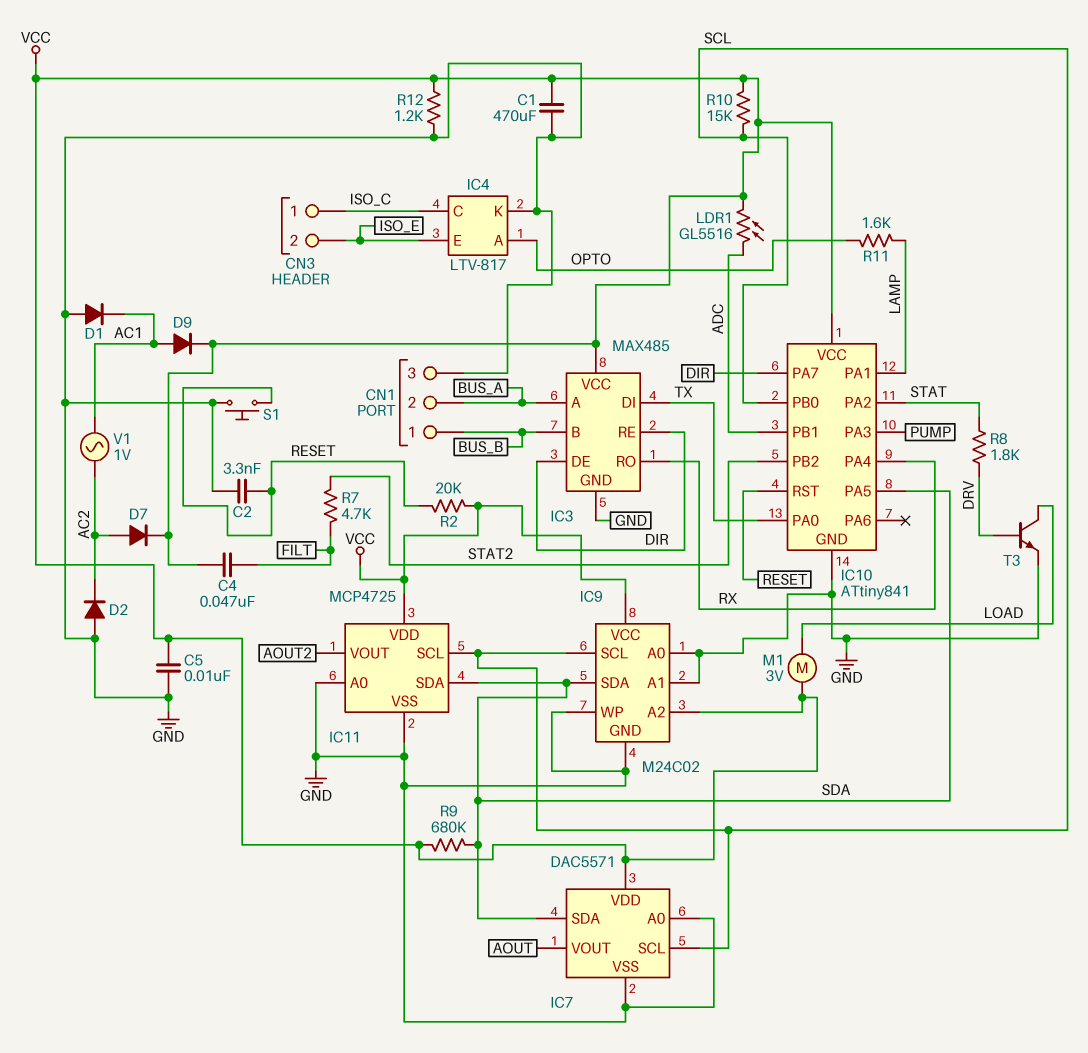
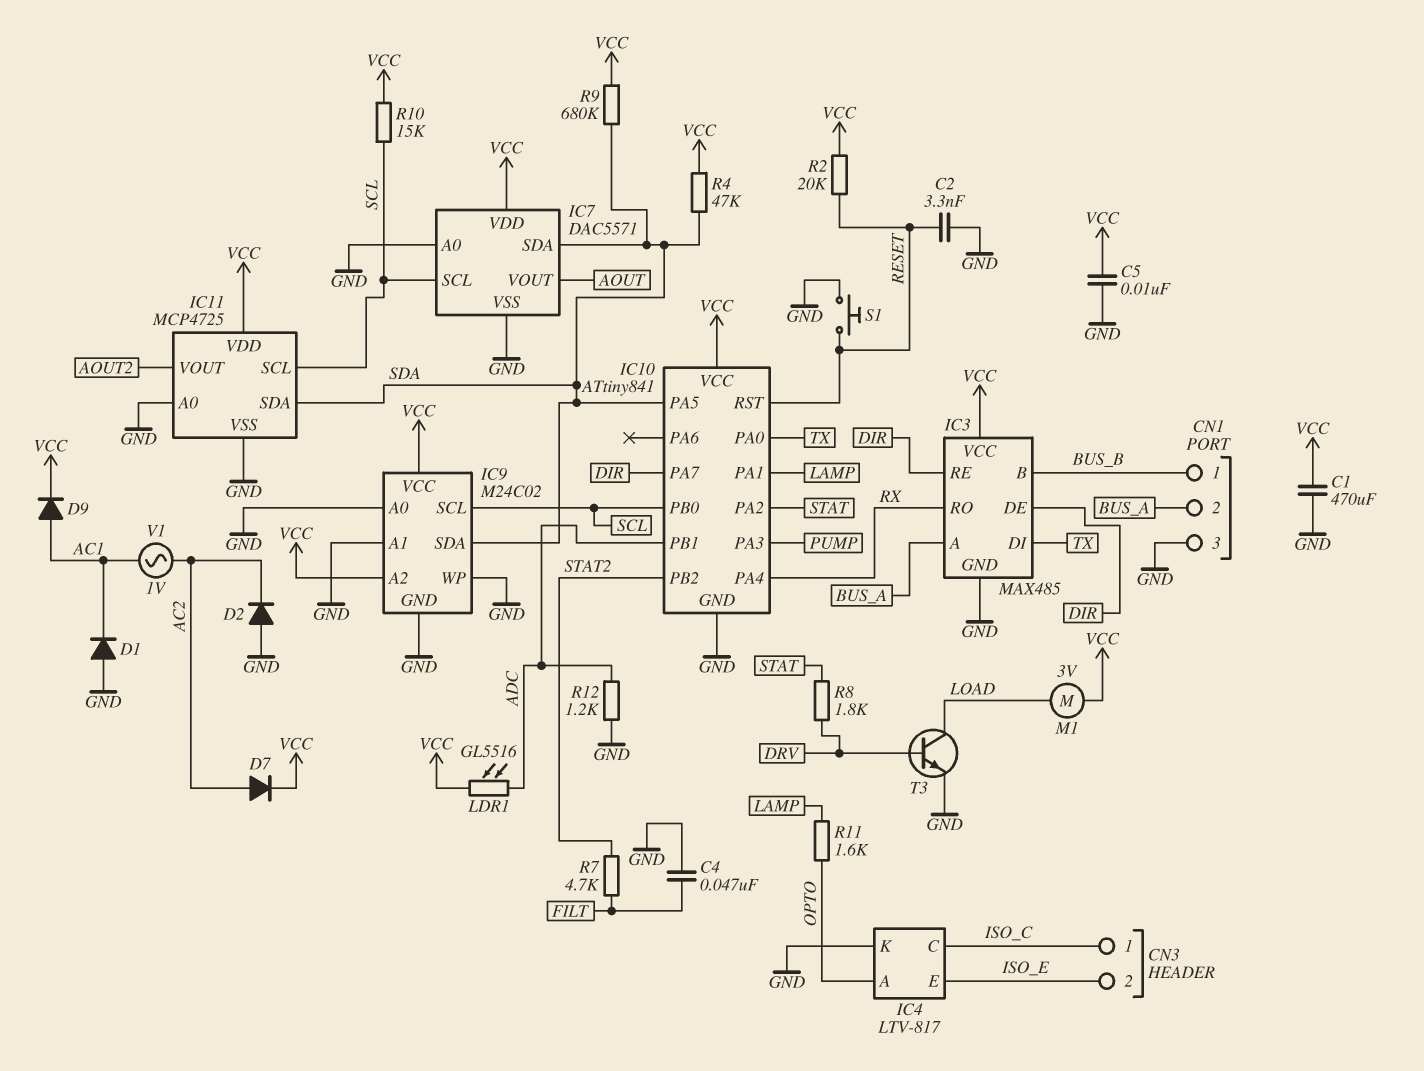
C4: 47nF (FILT, VCC) -> 47nF (FILT, GND)
R4: none -> 47k (SDA, VCC)
R12: 1.2k (GND, VCC) -> 1.2k (ADC, GND)

